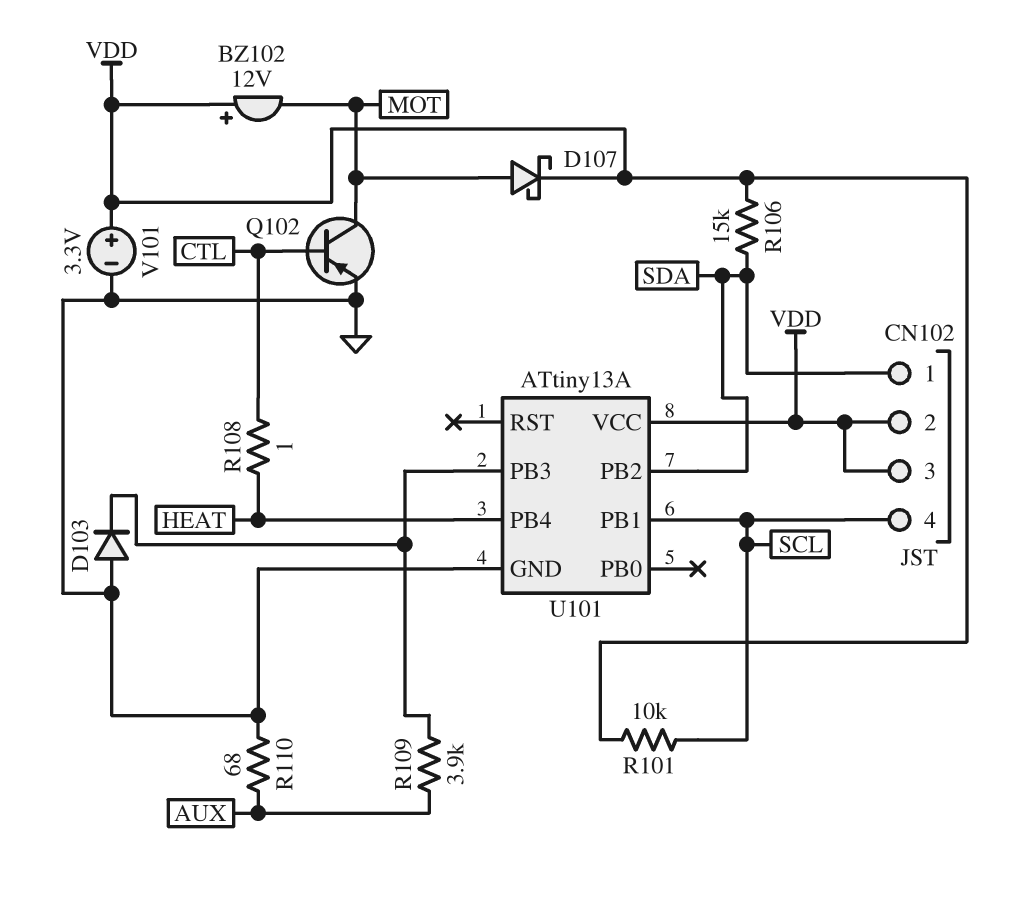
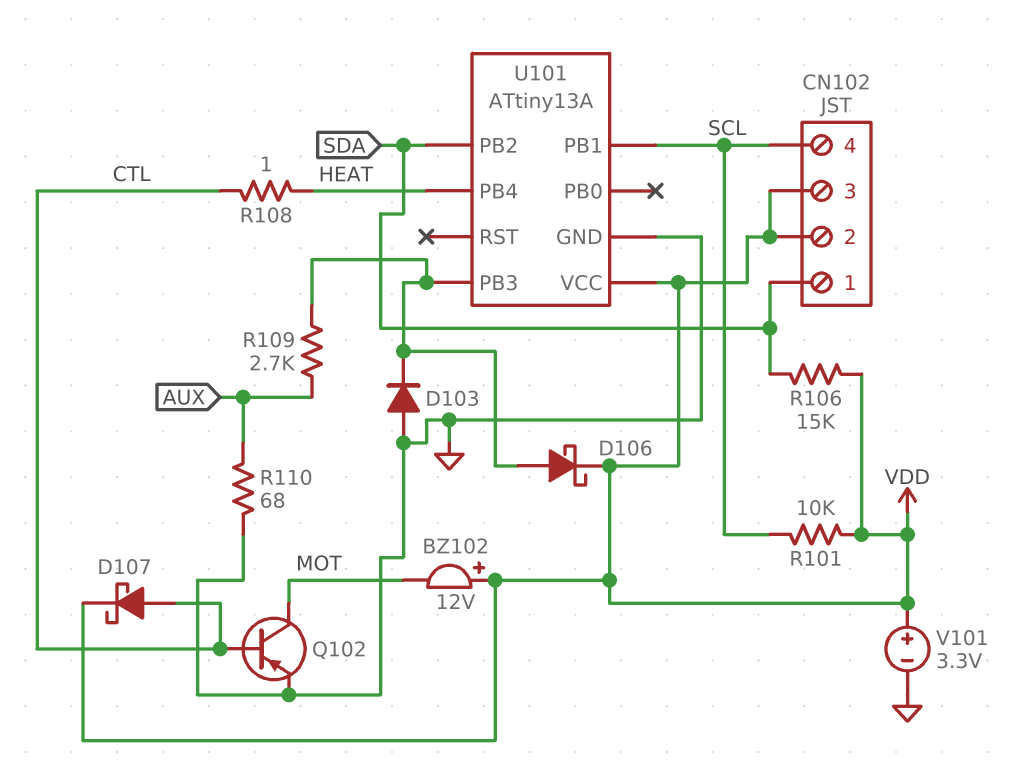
D106: none -> schottky (A U101/PB3, K VDD)
D107: schottky (A MOT, K VDD) -> schottky (A CTL, K VDD)
R109: 3.9k (AUX, U101/PB3) -> 2.7k (AUX, U101/PB3)

